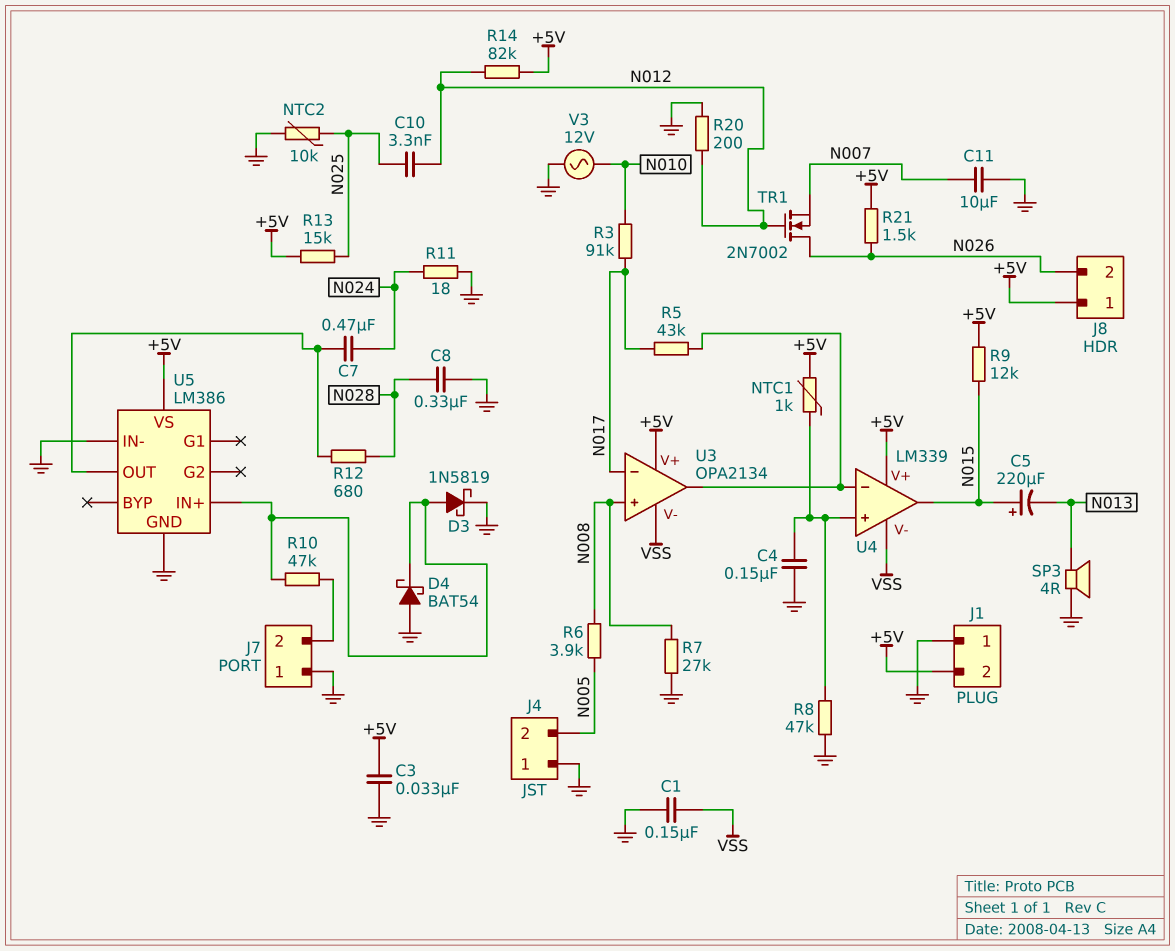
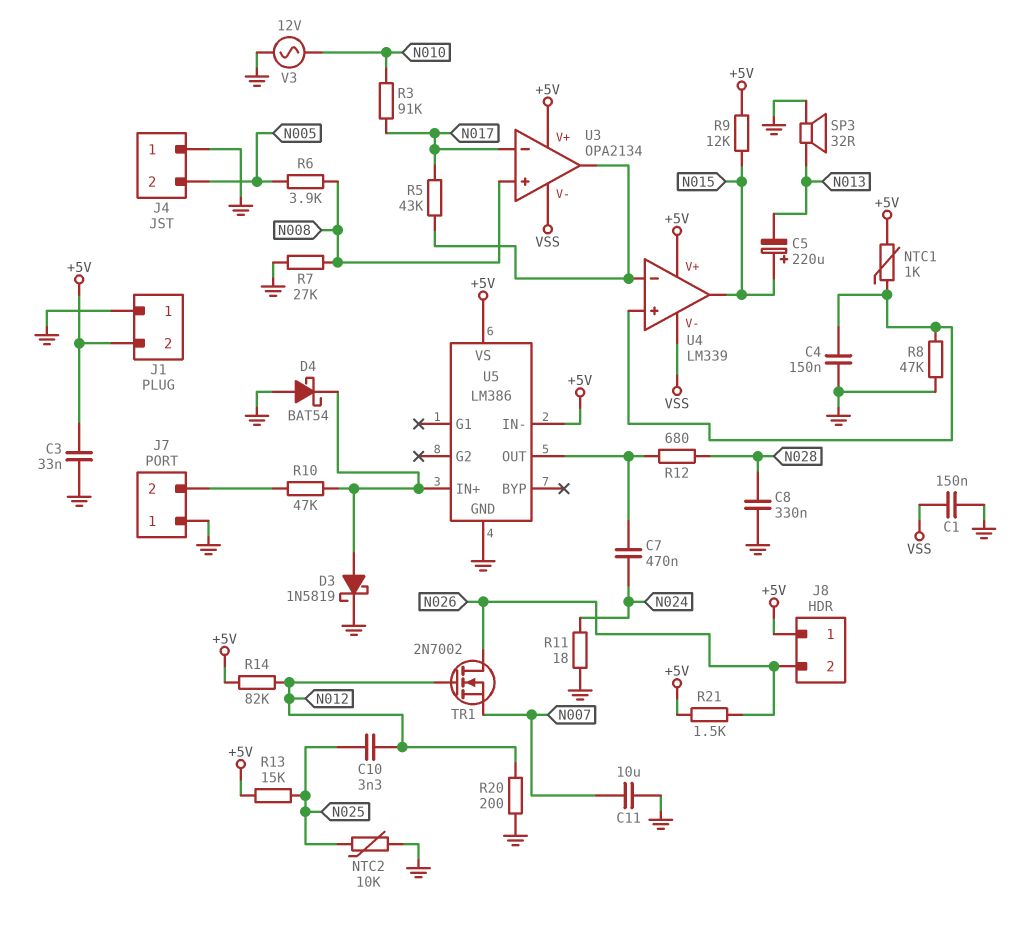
SP3: speaker 4R (GND, N013) -> speaker 32R (GND, N013)
U5 pin IN-: GND -> +5V

